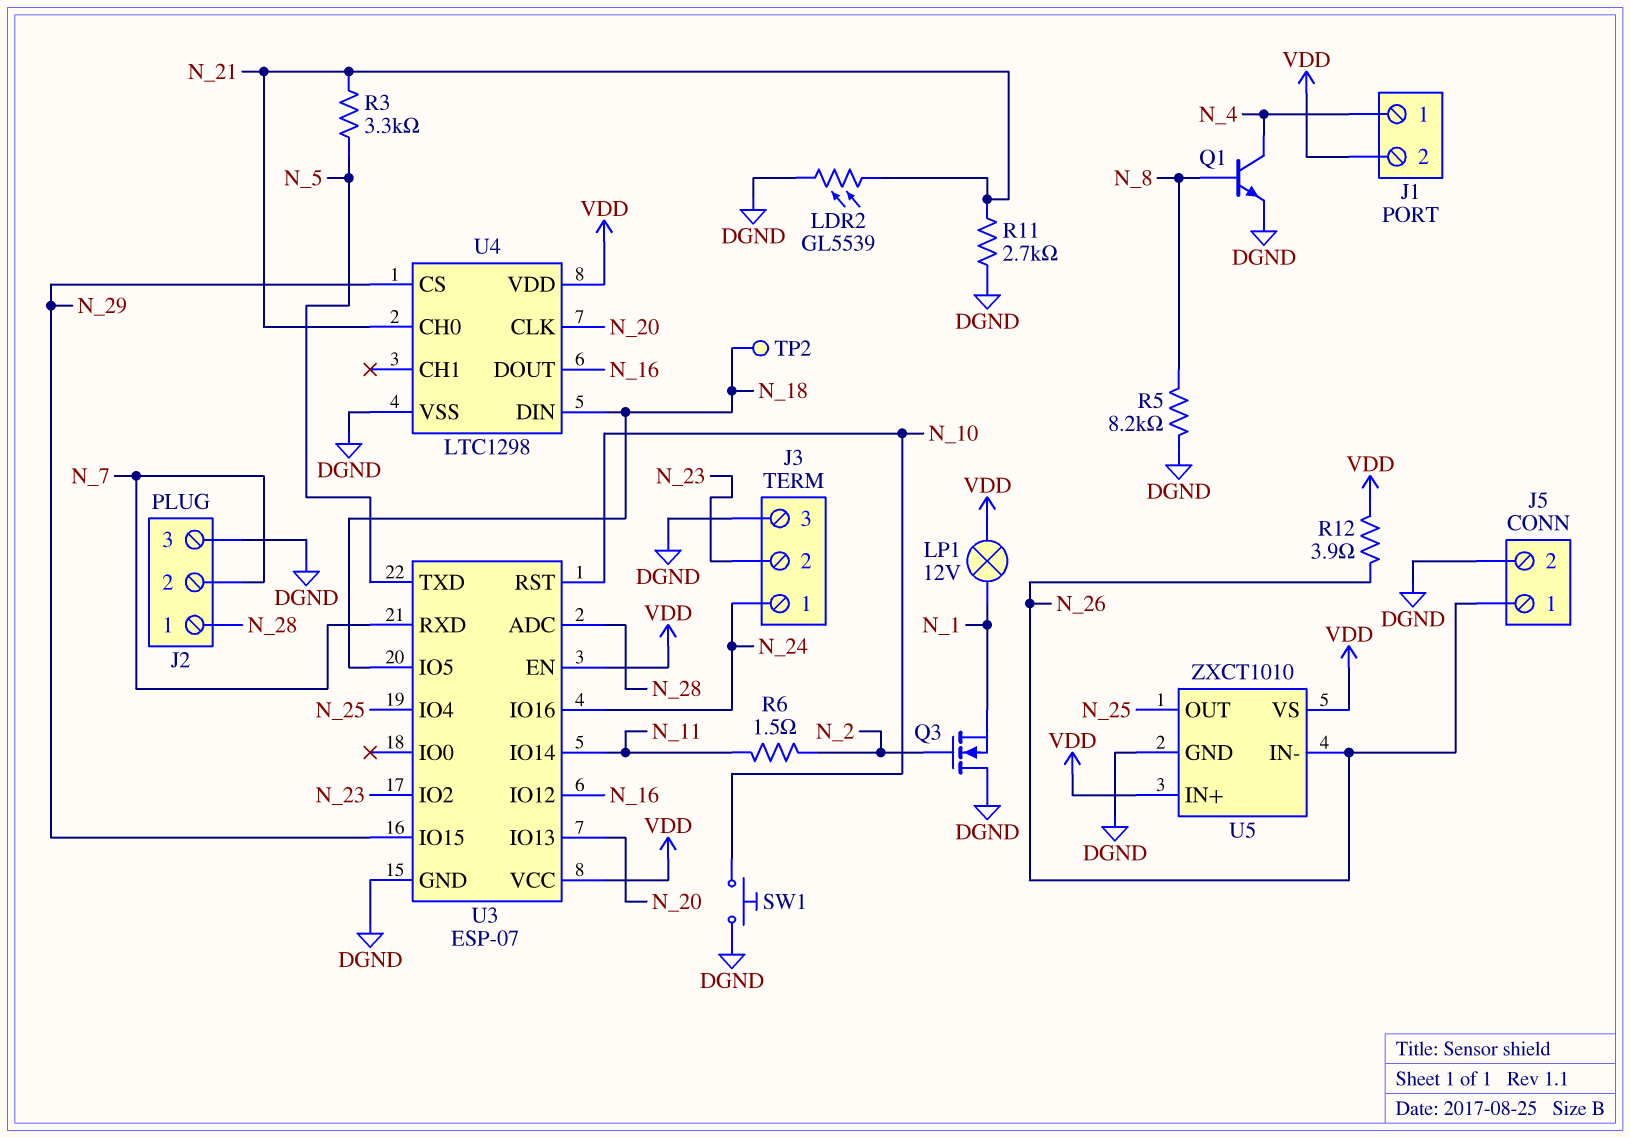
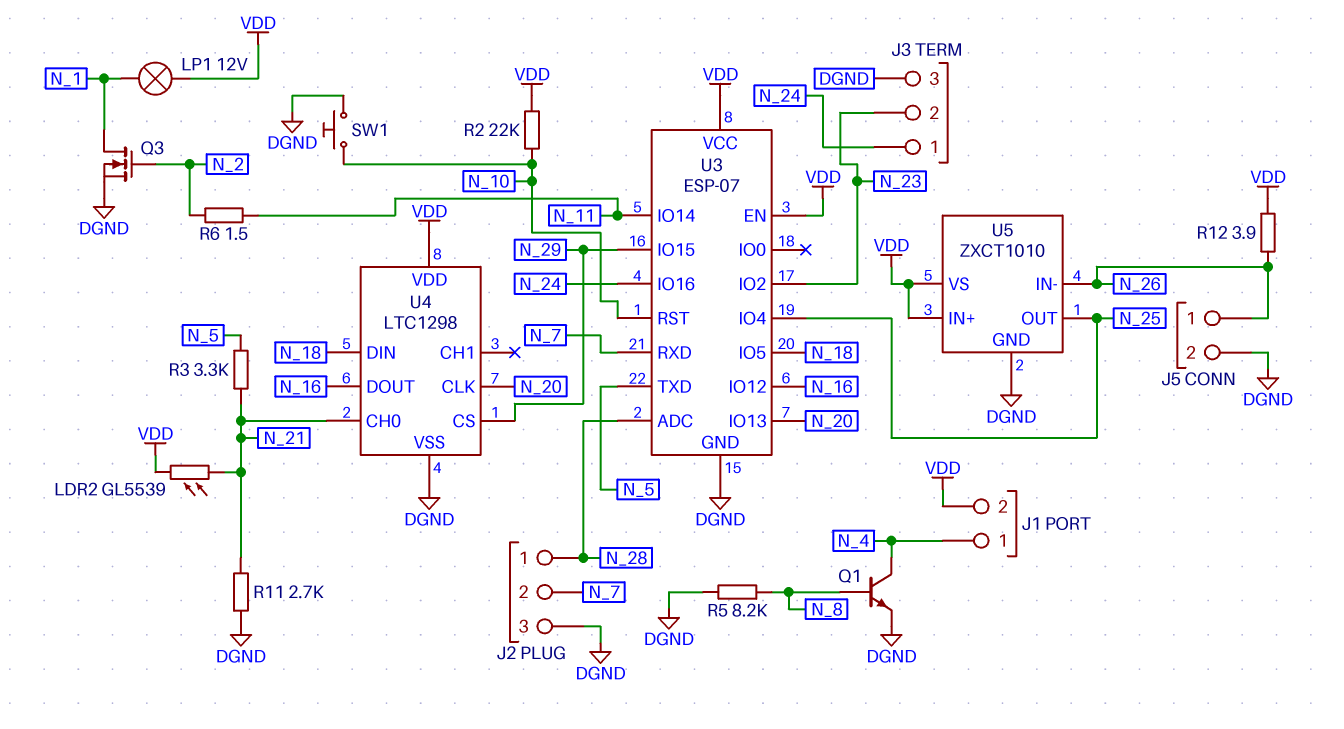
LDR2: GL5539 (DGND, N_21) -> GL5539 (N_21, VDD)
Q3: NMOS (G N_2, D DGND, S N_1) -> NMOS (G N_2, D N_1, S DGND)
R2: none -> 22k (N_10, VDD)
TP2: test point (N_18) -> none

